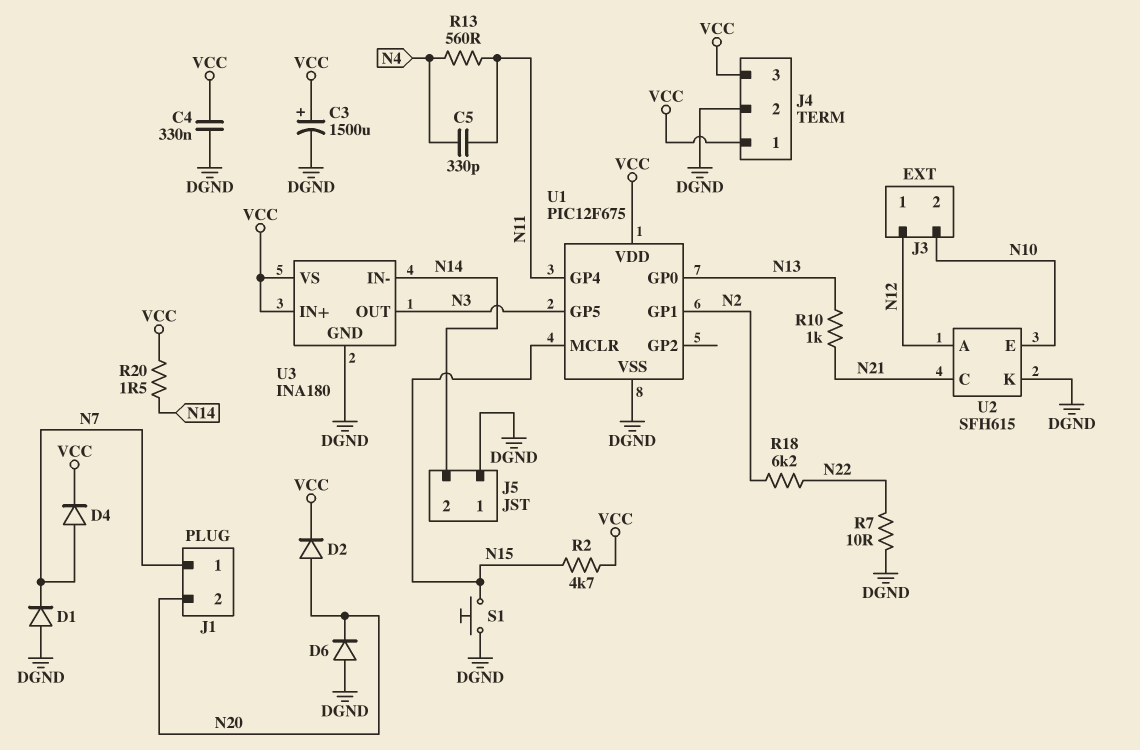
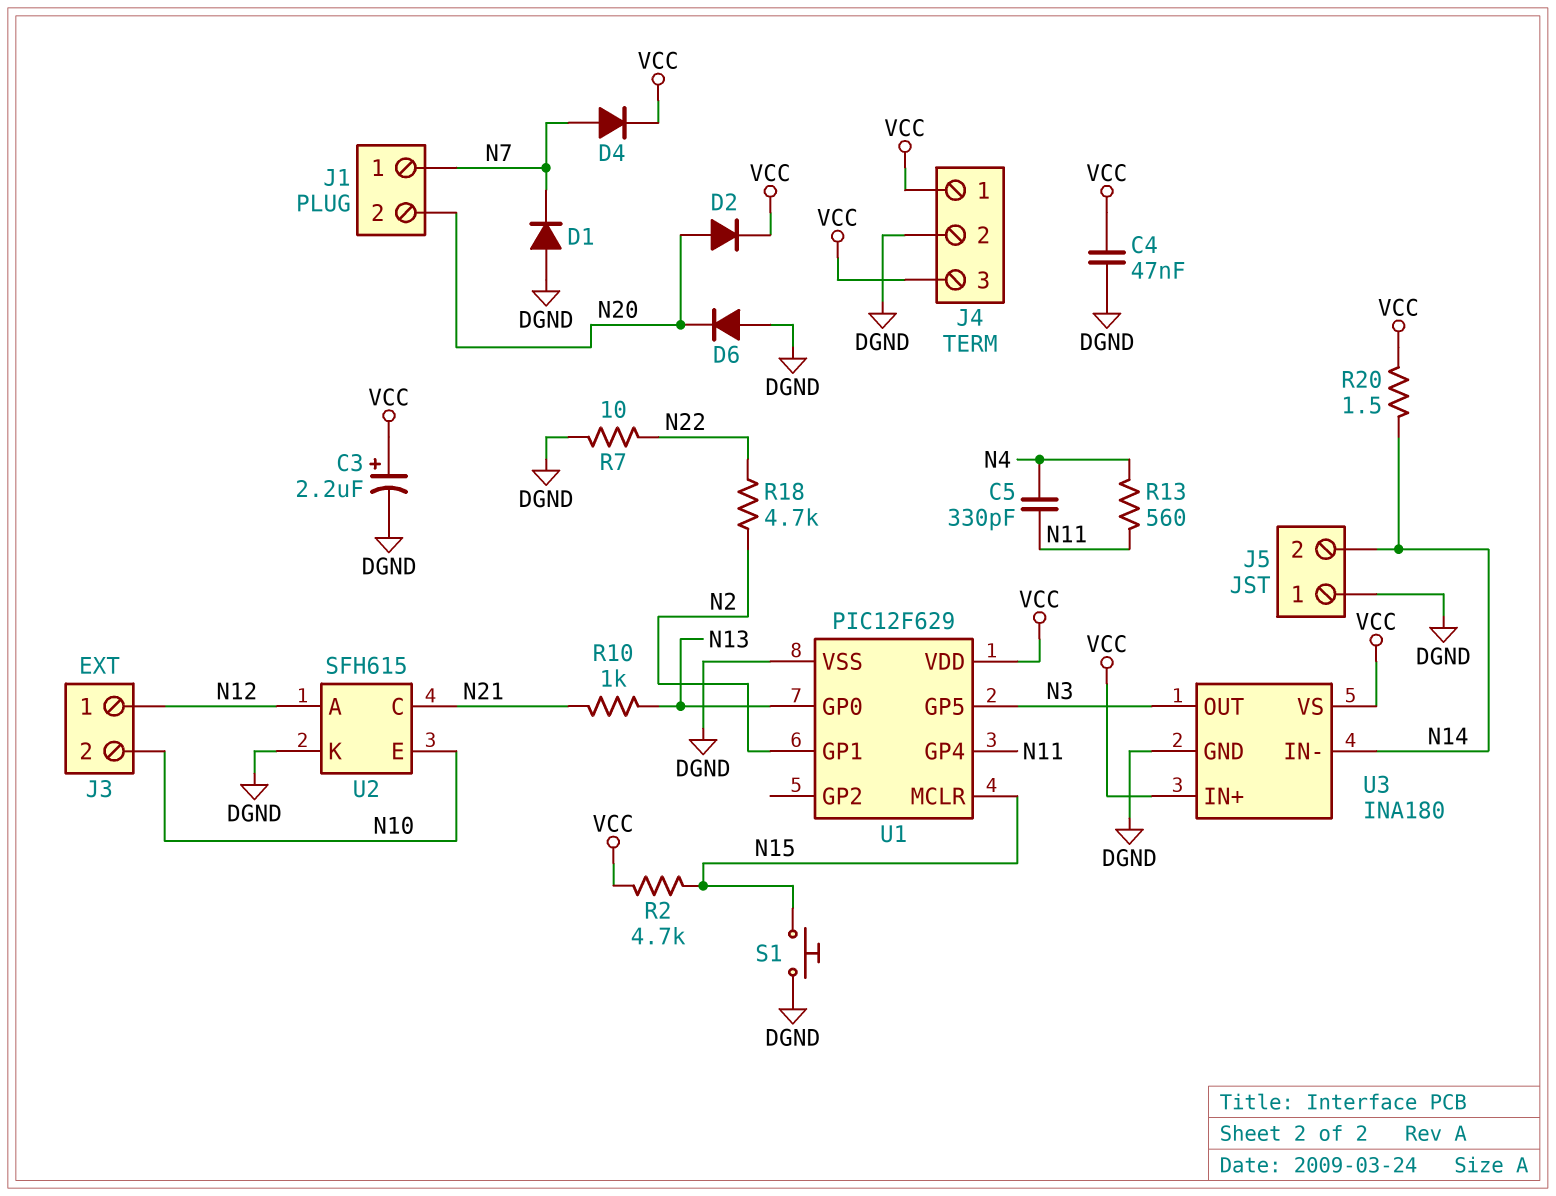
C3: 1500uF (plus VCC, minus DGND) -> 2.2uF (plus VCC, minus DGND)
C4: 330nF (DGND, VCC) -> 47nF (DGND, VCC)
R18: 6.2k (N2, N22) -> 4.7k (N2, N22)
U1: PIC12F675 -> PIC12F629

